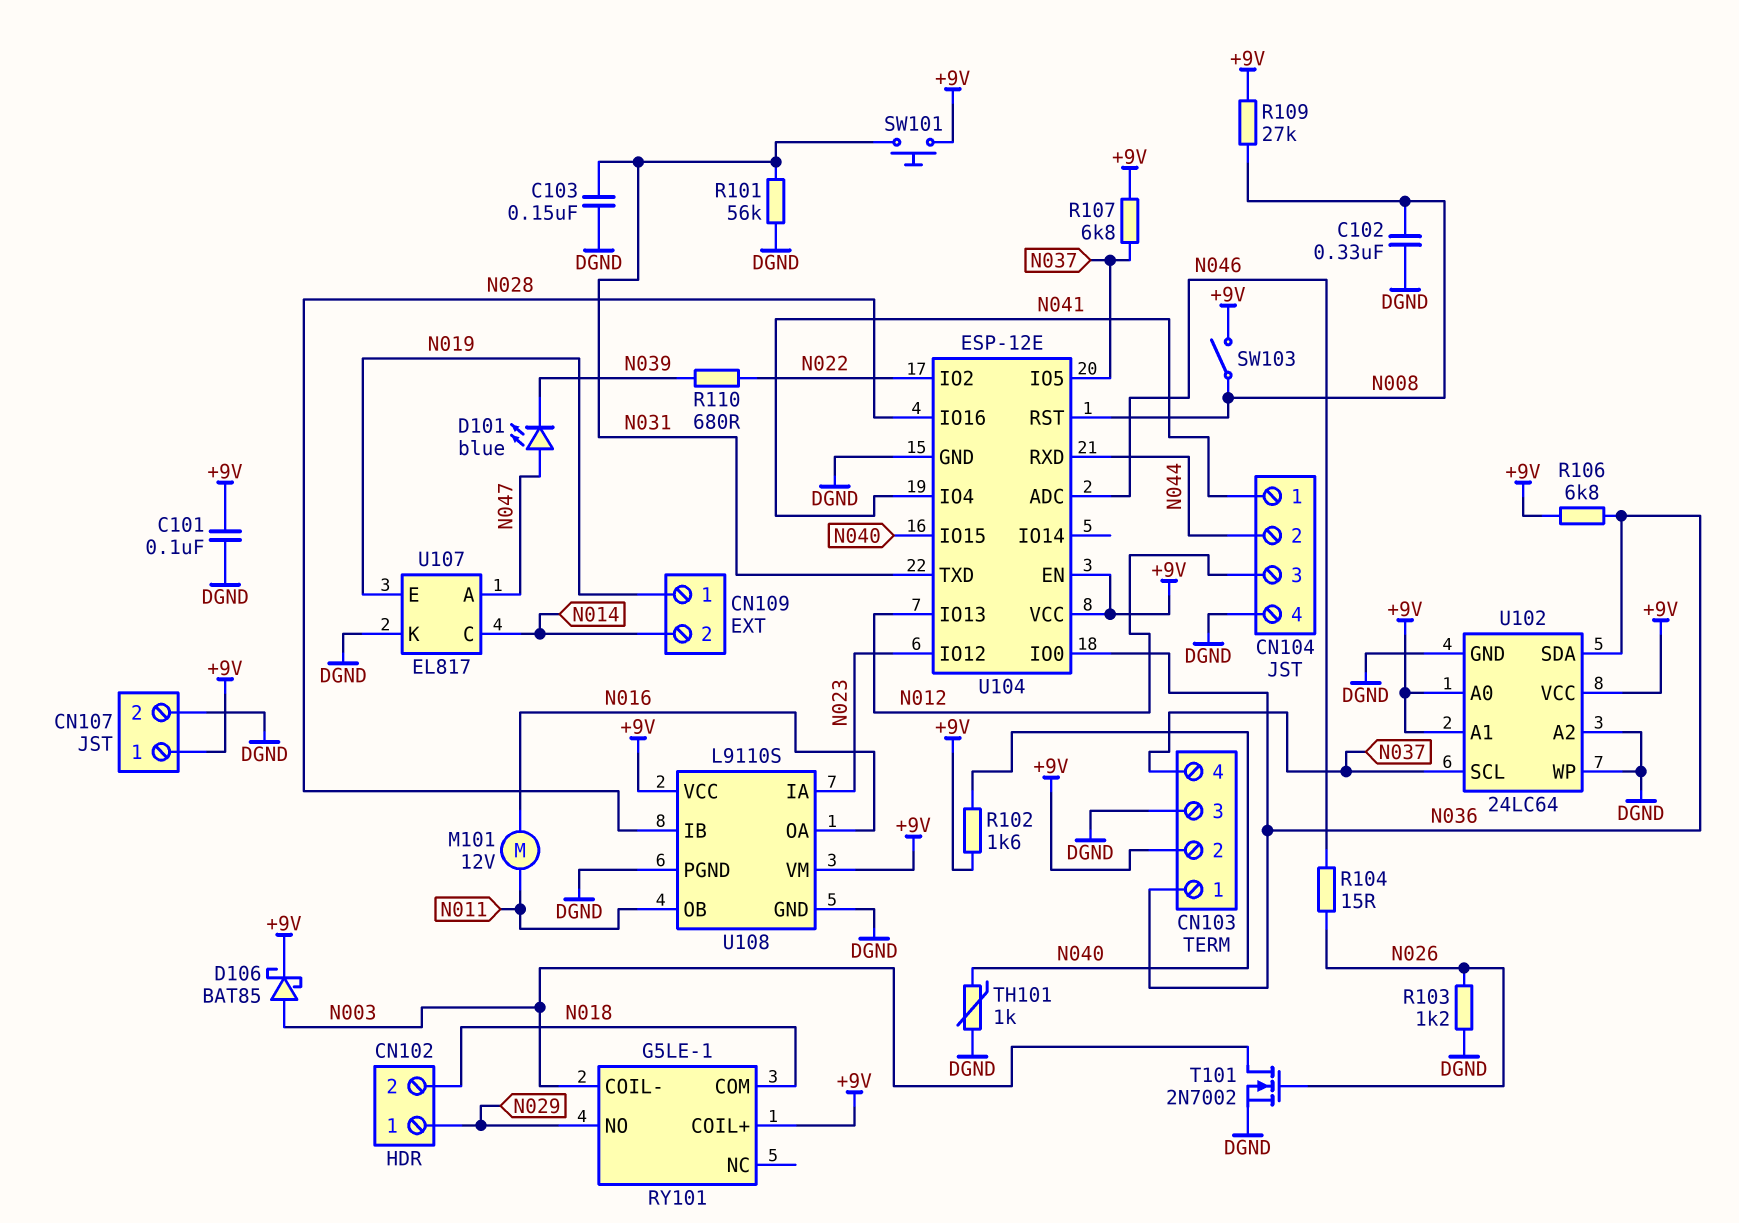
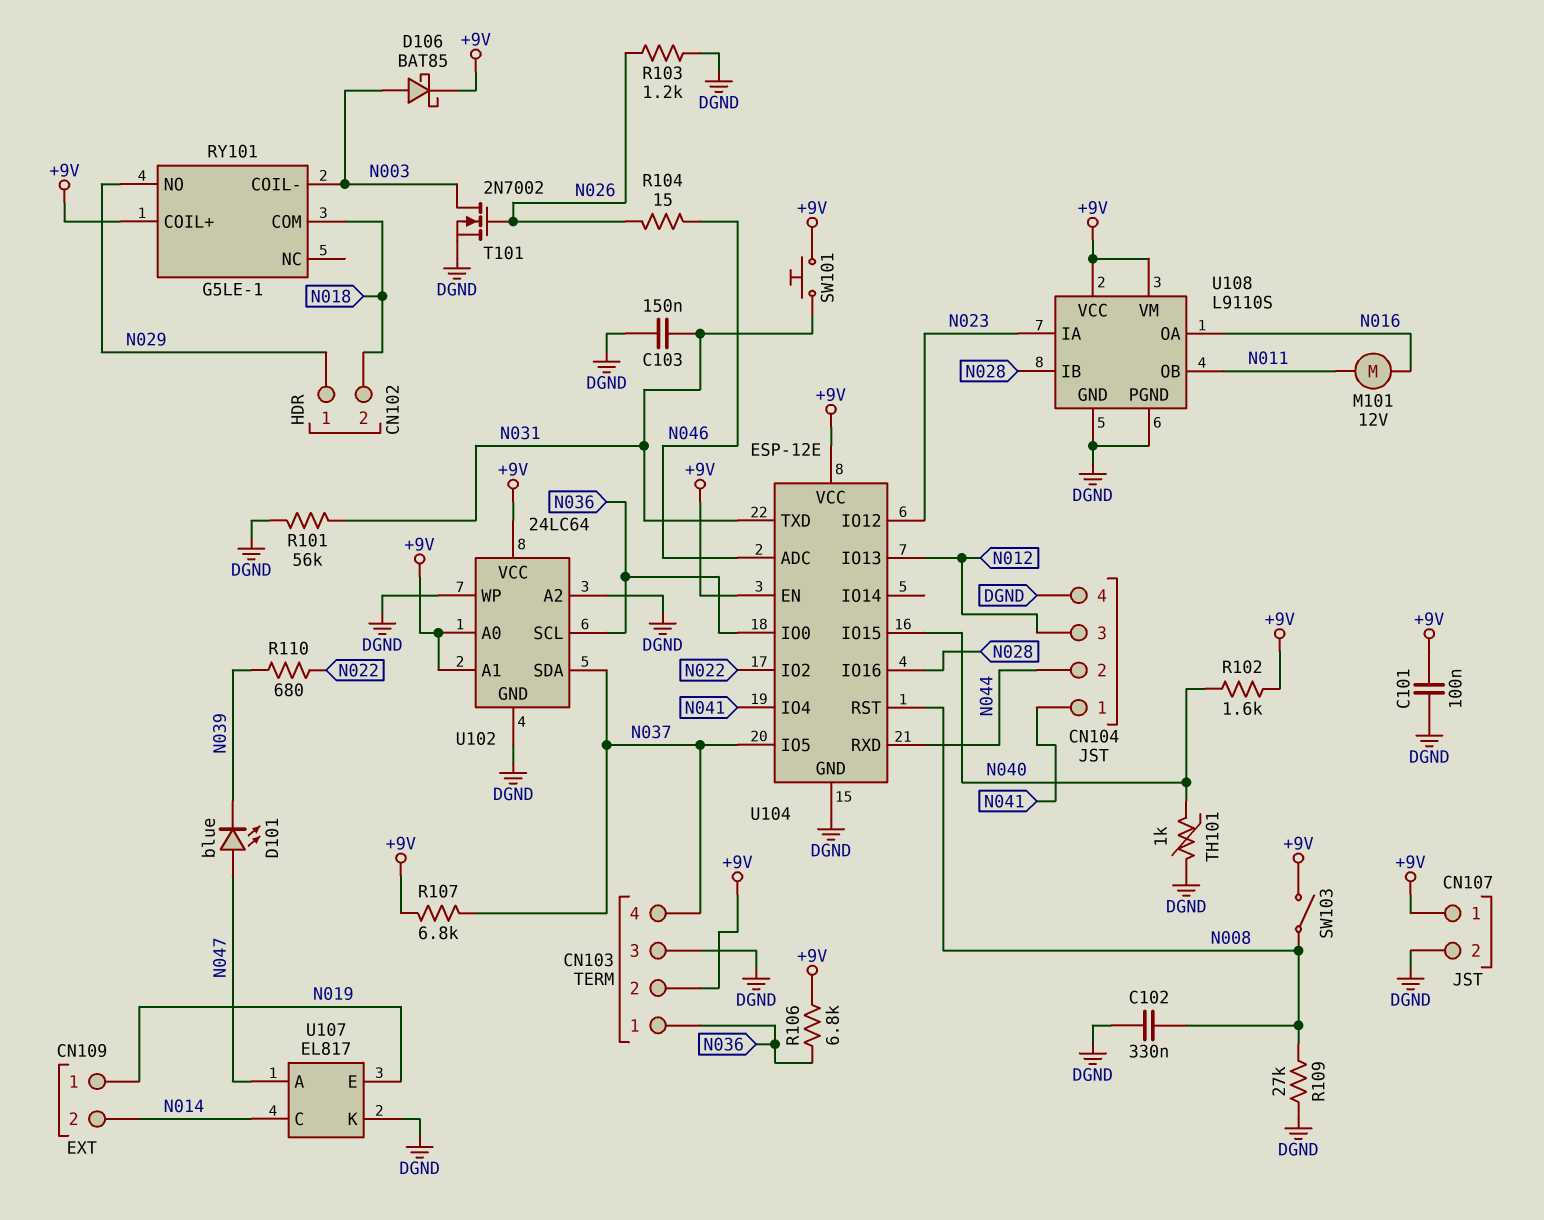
R109: 27k (+9V, N008) -> 27k (DGND, N008)
U102 pin SCL: N037 -> N036
U102 pin SDA: N036 -> N037

